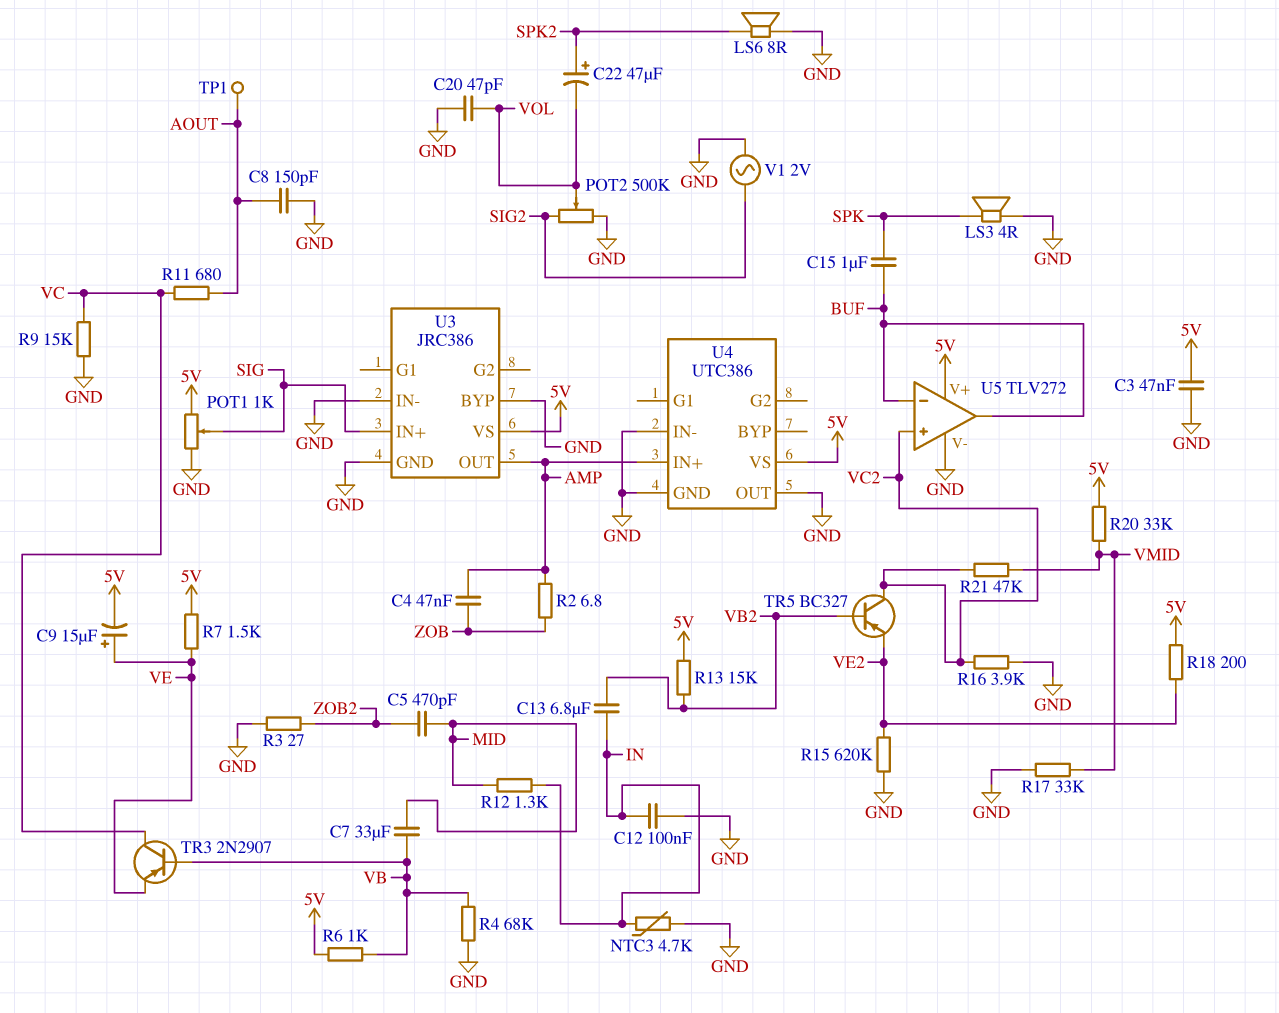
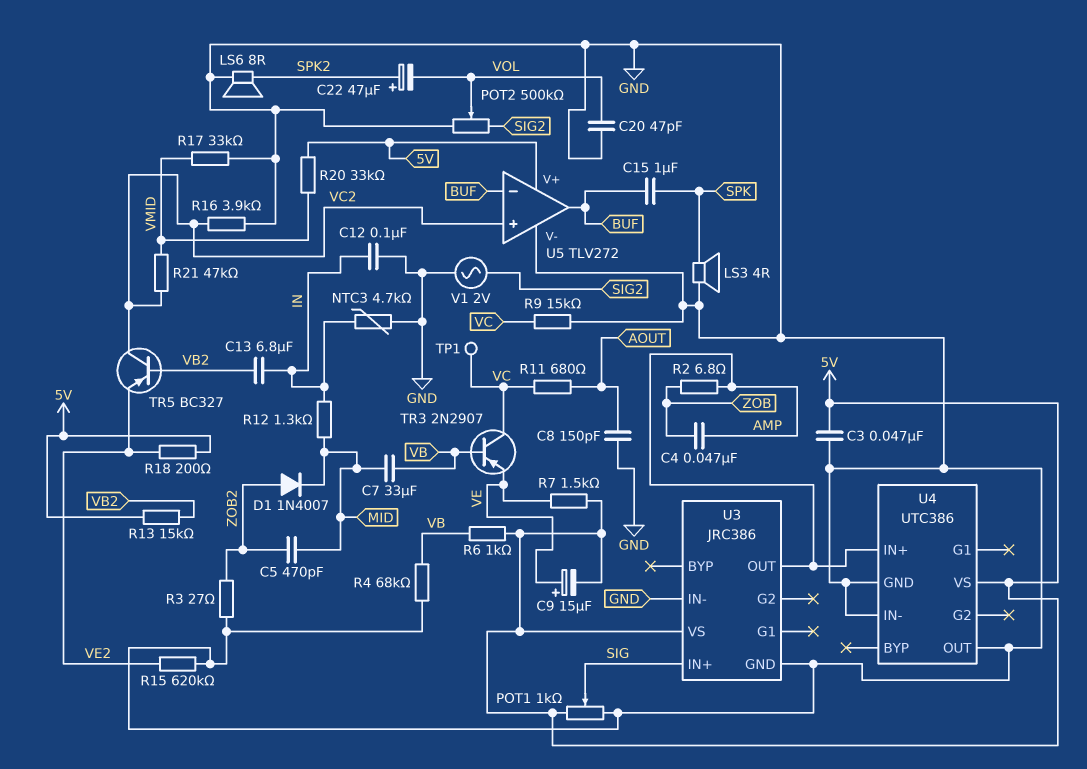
D1: none -> diode 1N4007 (A ZOB2, K MID)
TP1: test point (AOUT) -> test point (VC)
U3 pin BYP: GND -> none

